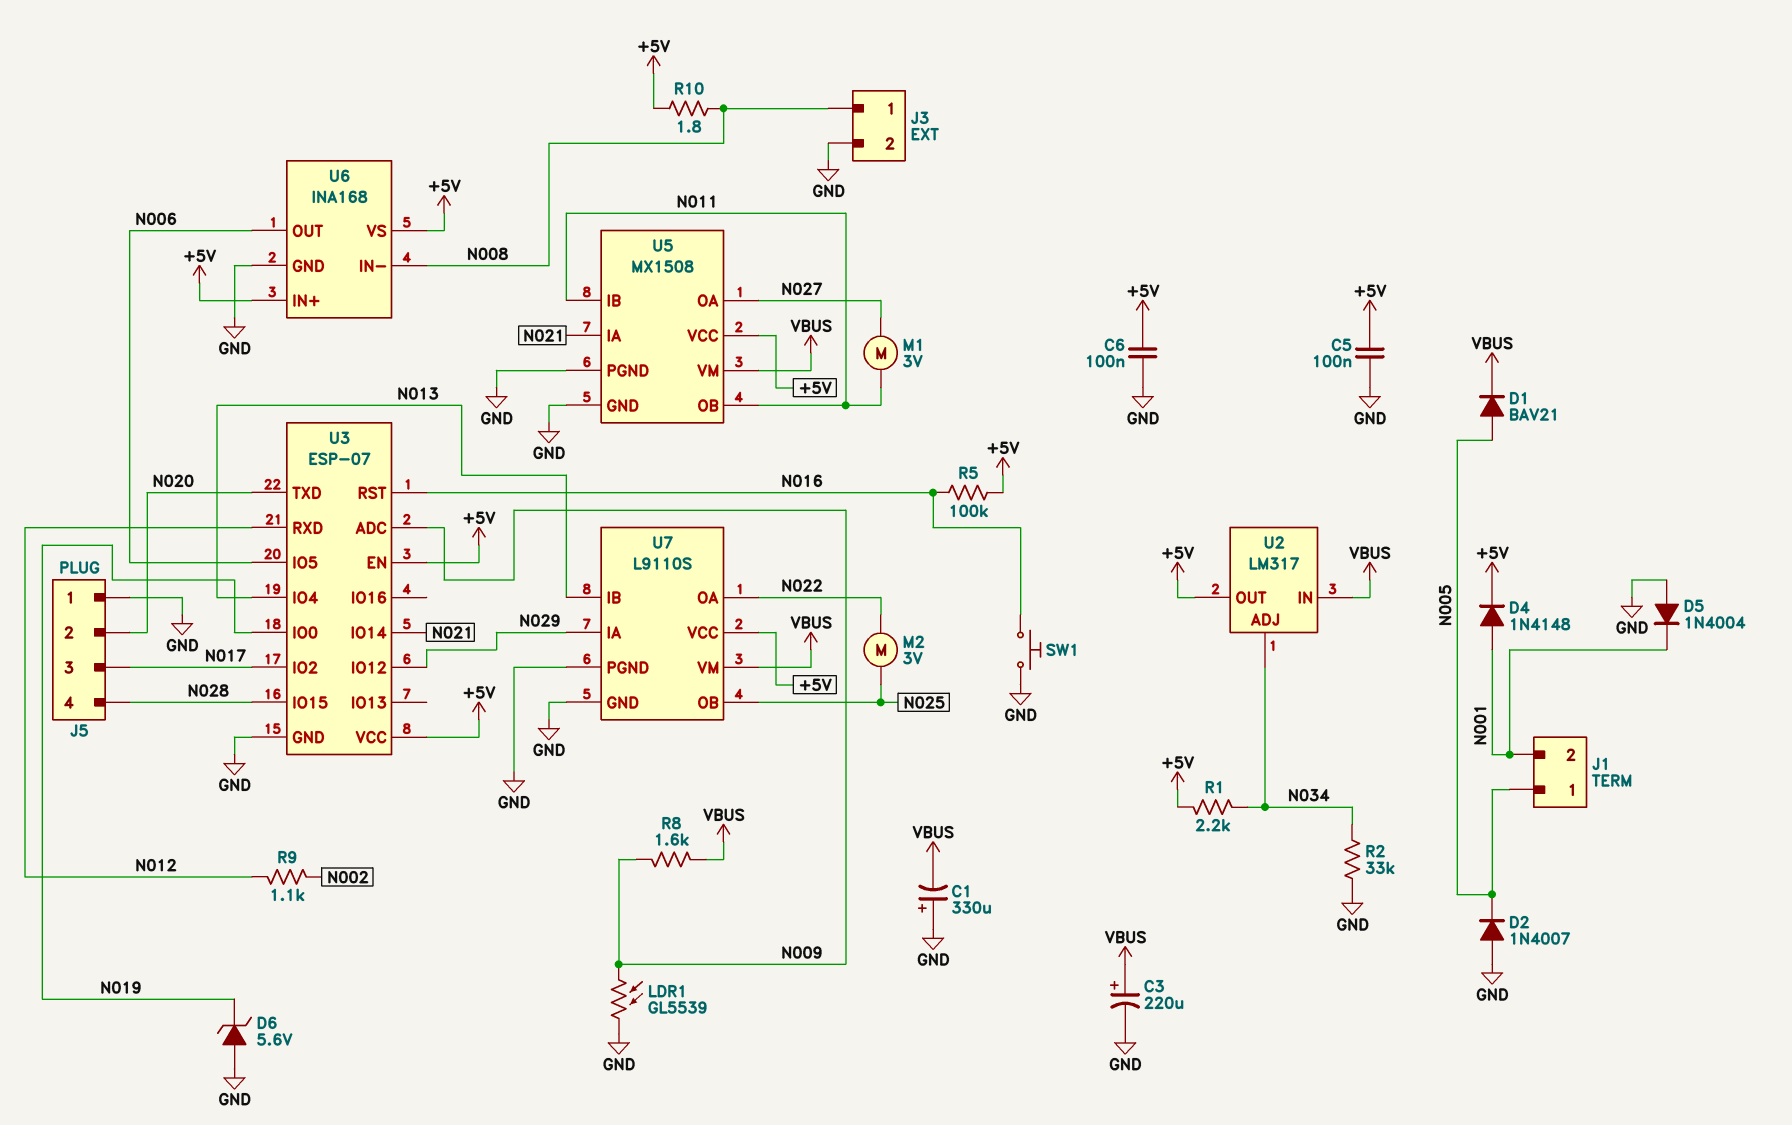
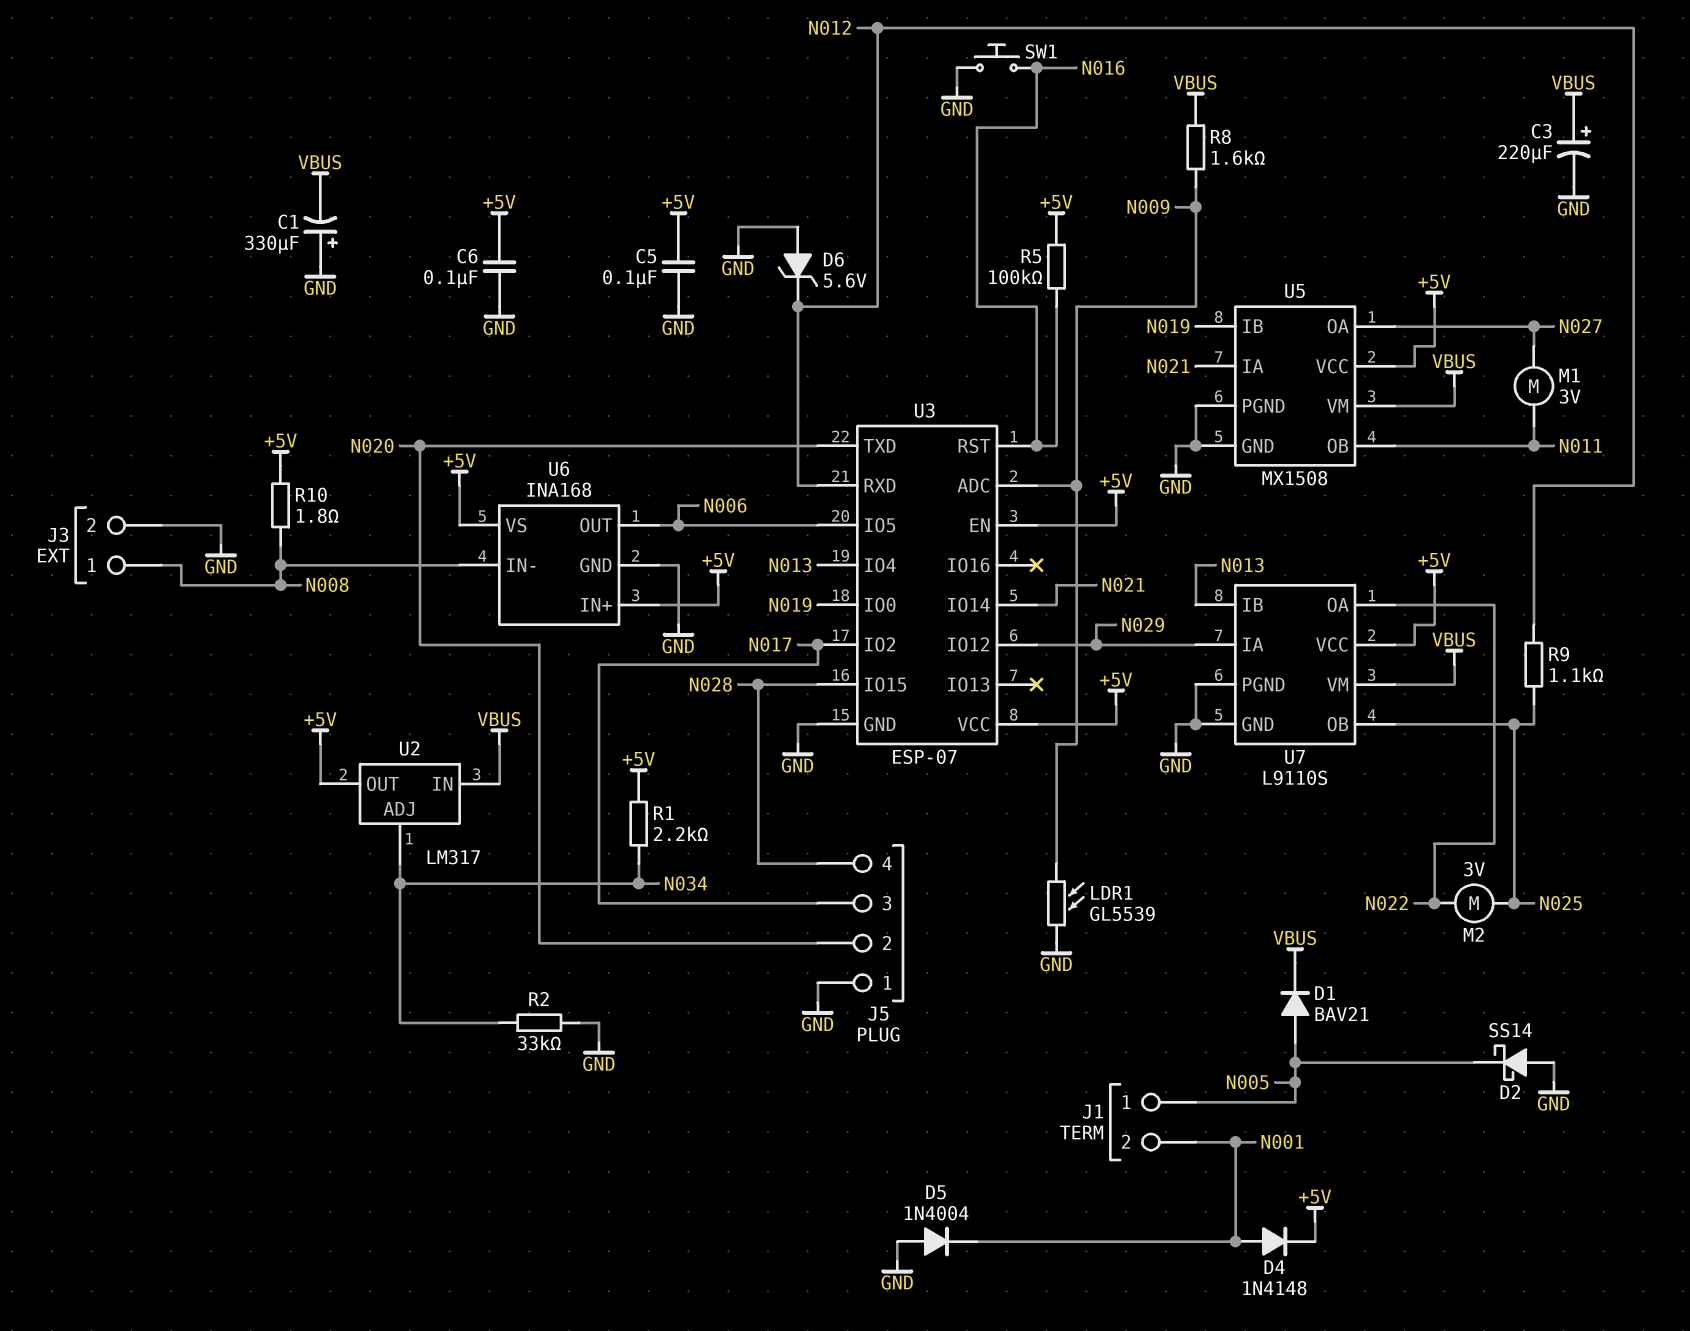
D2: diode 1N4007 (A GND, K N005) -> schottky SS14 (A GND, K N005)
D6: zener 5.6V (A GND, K N019) -> zener 5.6V (A GND, K N012)
R9: 1.1k (N002, N012) -> 1.1k (N012, N025)
U5 pin IB: N011 -> N019

